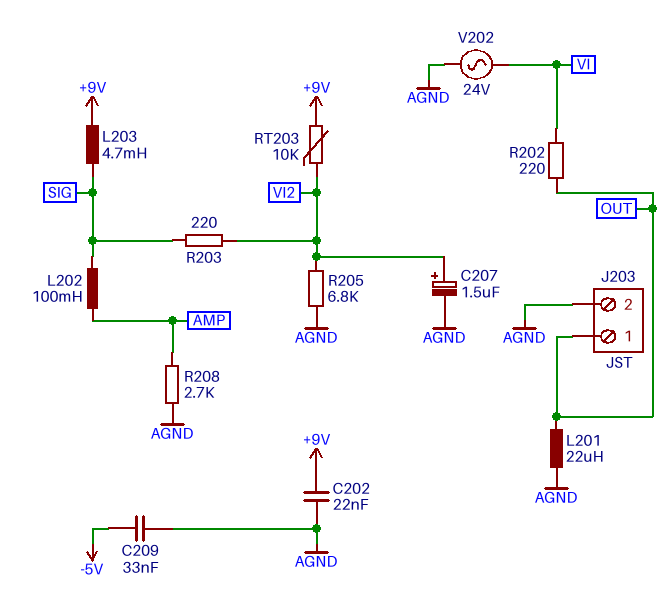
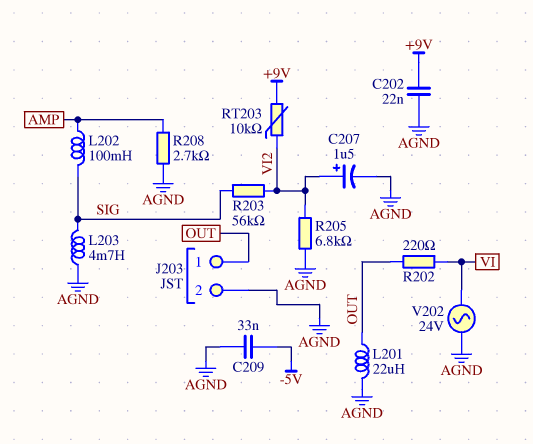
L203: 4.7mH (+9V, SIG) -> 4.7mH (AGND, SIG)
R203: 220 (SIG, VI2) -> 56k (SIG, VI2)

